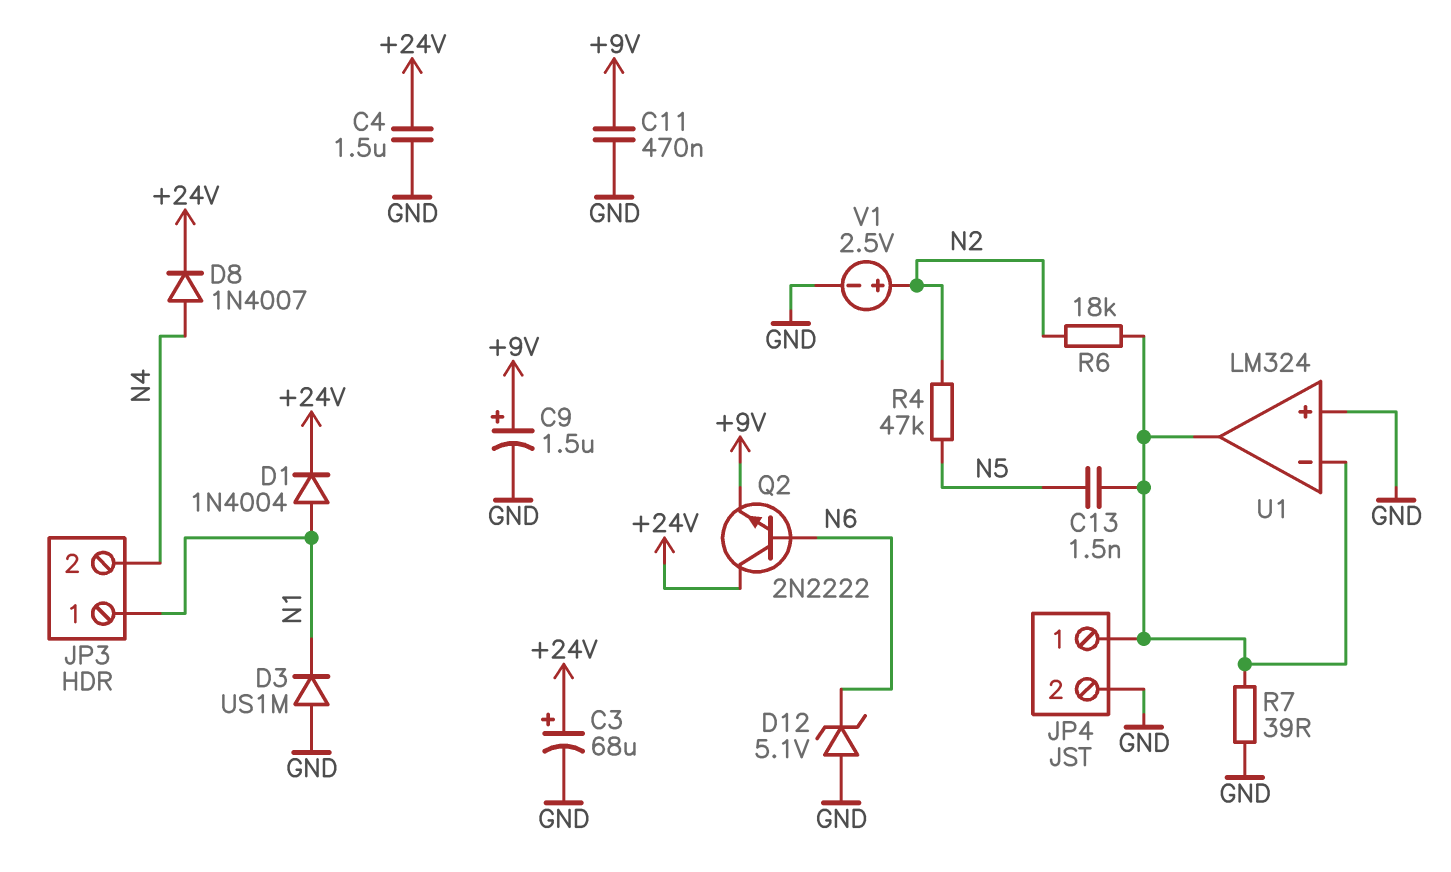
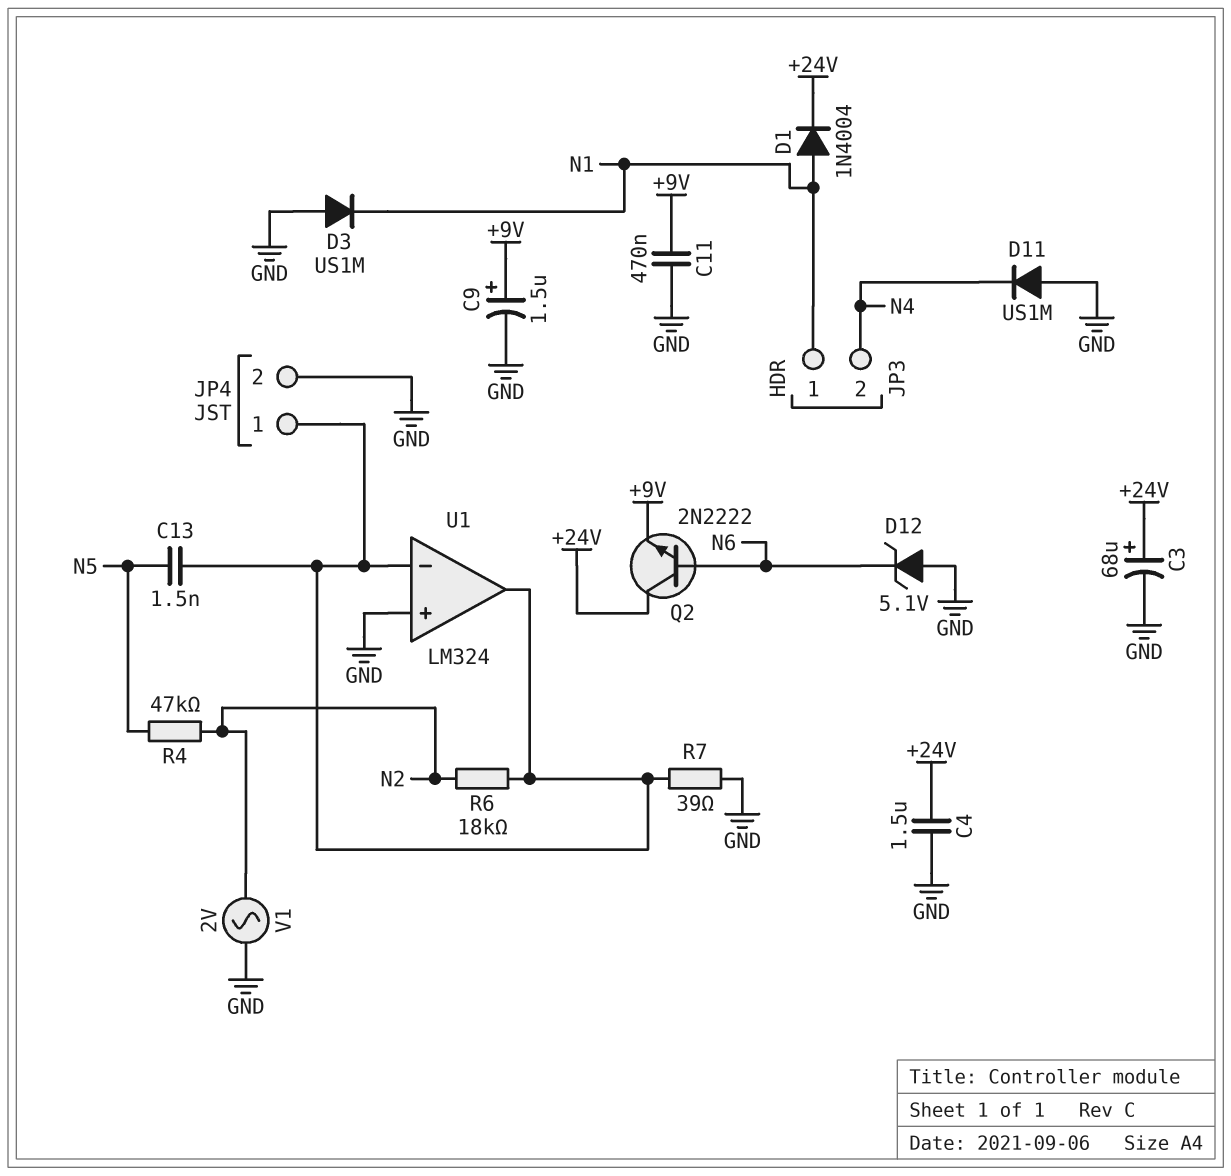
D8: diode 1N4007 (A N4, K +24V) -> none
D11: none -> diode US1M (A GND, K N4)
V1: 2.5V (plus N2, minus GND) -> AC 2V (GND, N2)

